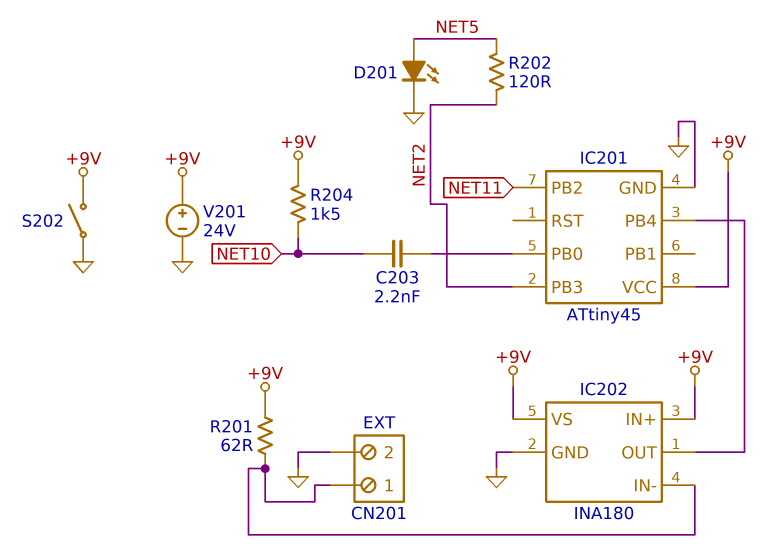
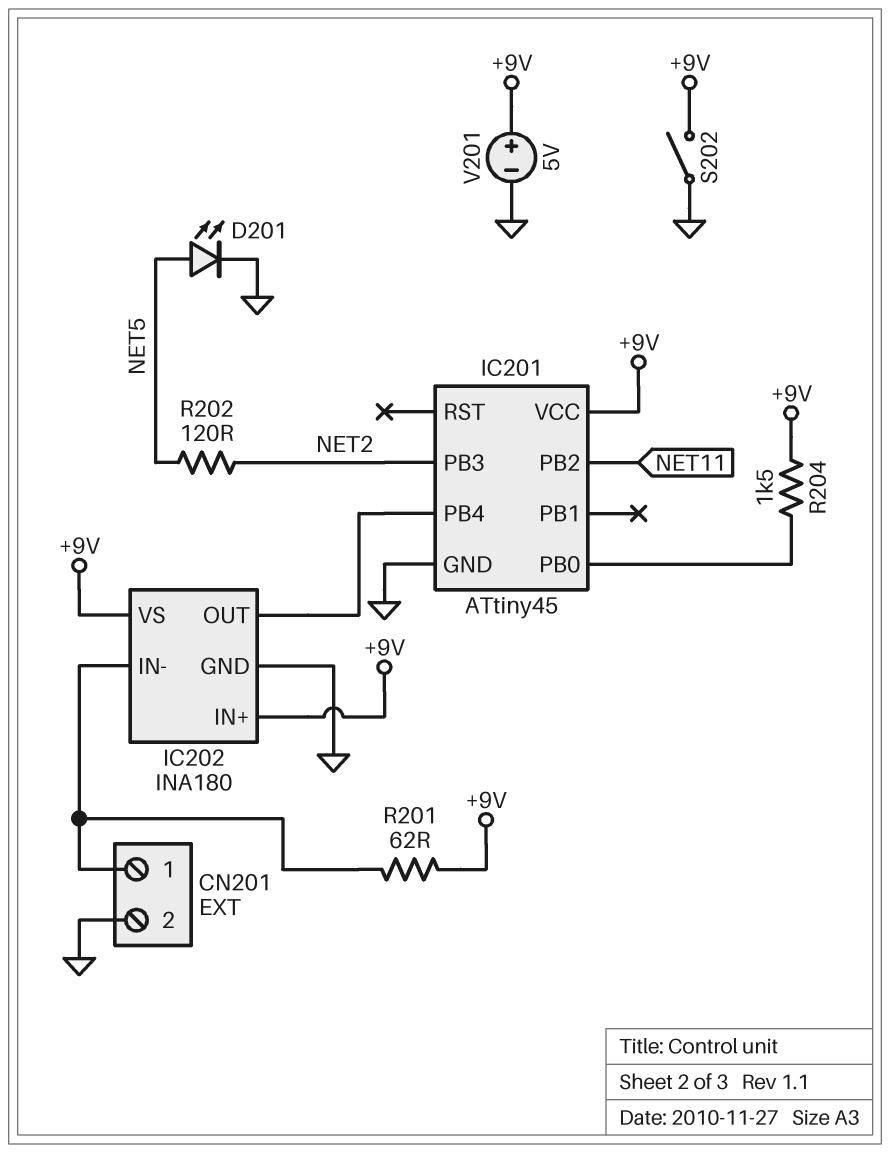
C203: 2.2nF (IC201/PB0, NET10) -> none
R204: 1.5k (+9V, NET10) -> 1.5k (+9V, IC201/PB0)
V201: 24V (plus +9V, minus GND) -> 5V (plus +9V, minus GND)

